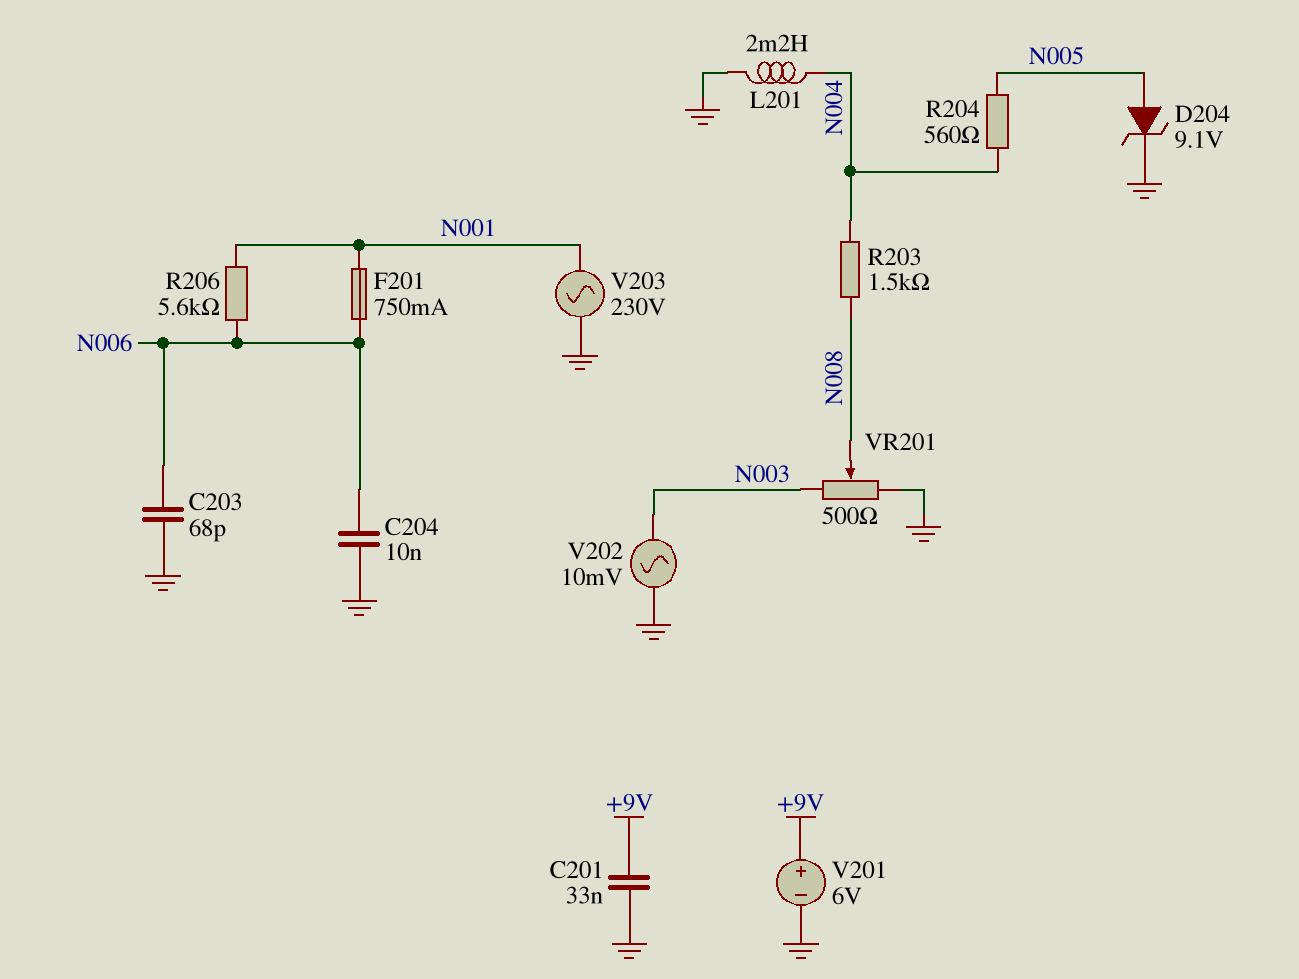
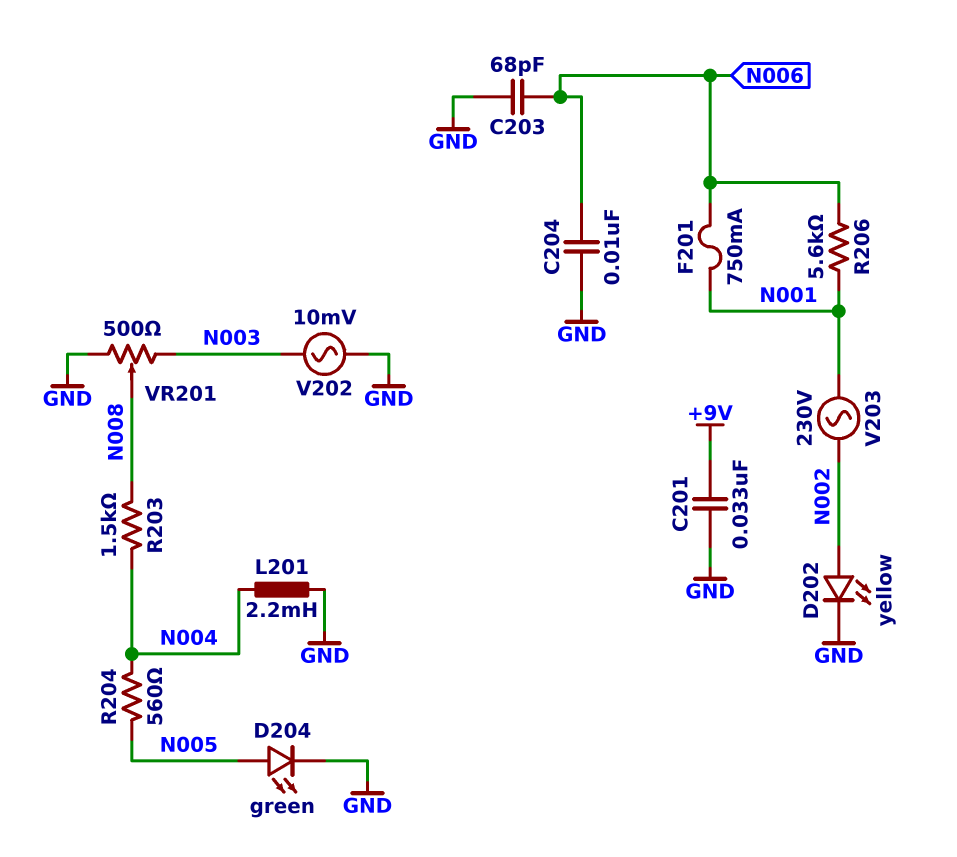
D202: none -> LED yellow (A N002, K GND)
D204: zener 9.1V (A N005, K GND) -> LED green (A N005, K GND)
V201: 6V (plus +9V, minus GND) -> none
V203: AC 230V (GND, N001) -> AC 230V (N001, N002)

